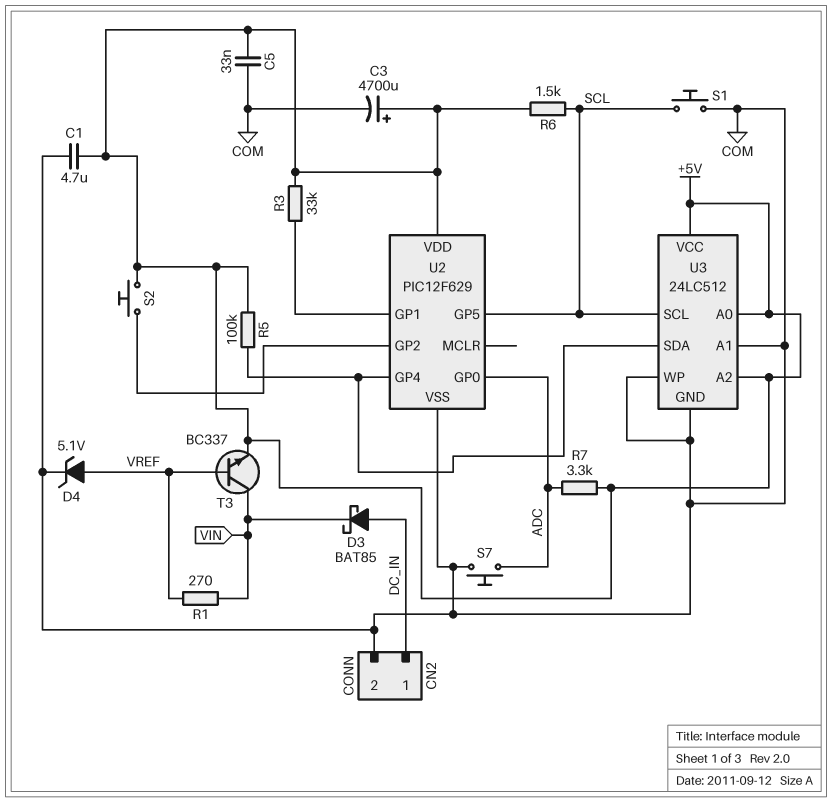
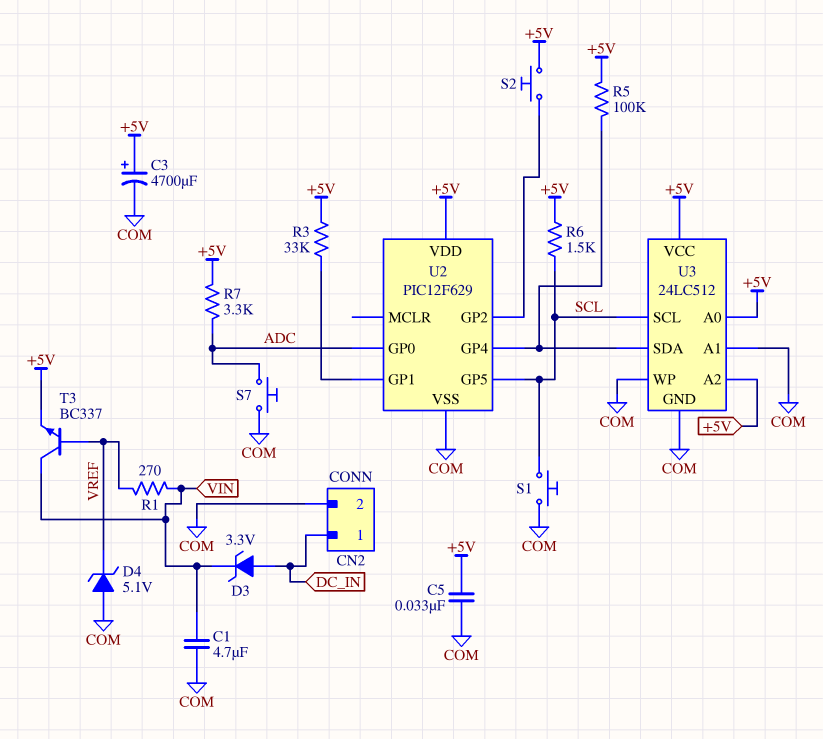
C1: 4.7uF (+5V, COM) -> 4.7uF (COM, VIN)
D3: schottky BAT85 (A DC_IN, K VIN) -> zener 3.3V (A DC_IN, K VIN)
D4: zener 5.1V (A VREF, K COM) -> zener 5.1V (A COM, K VREF)

